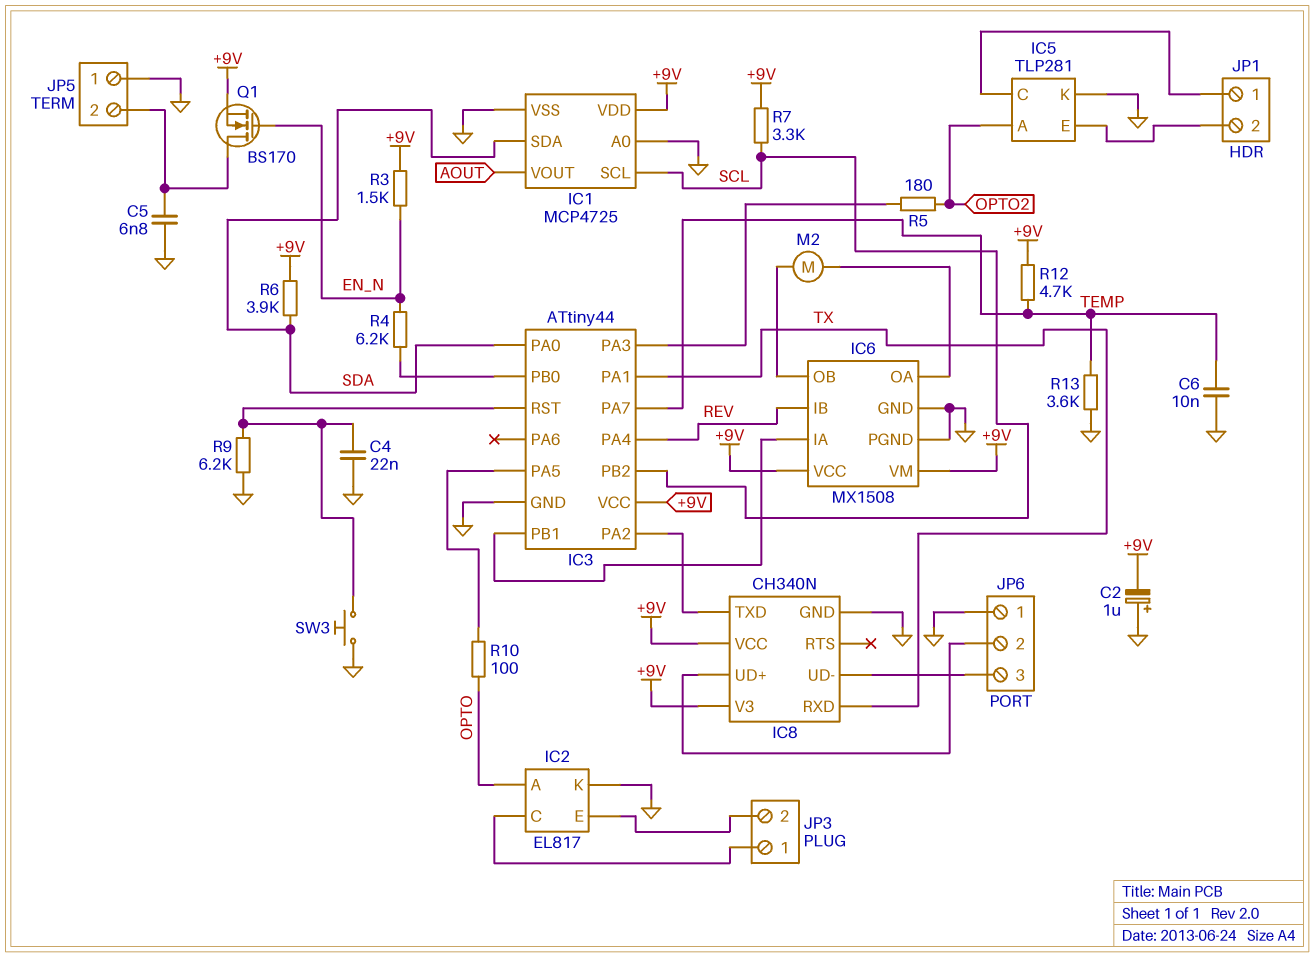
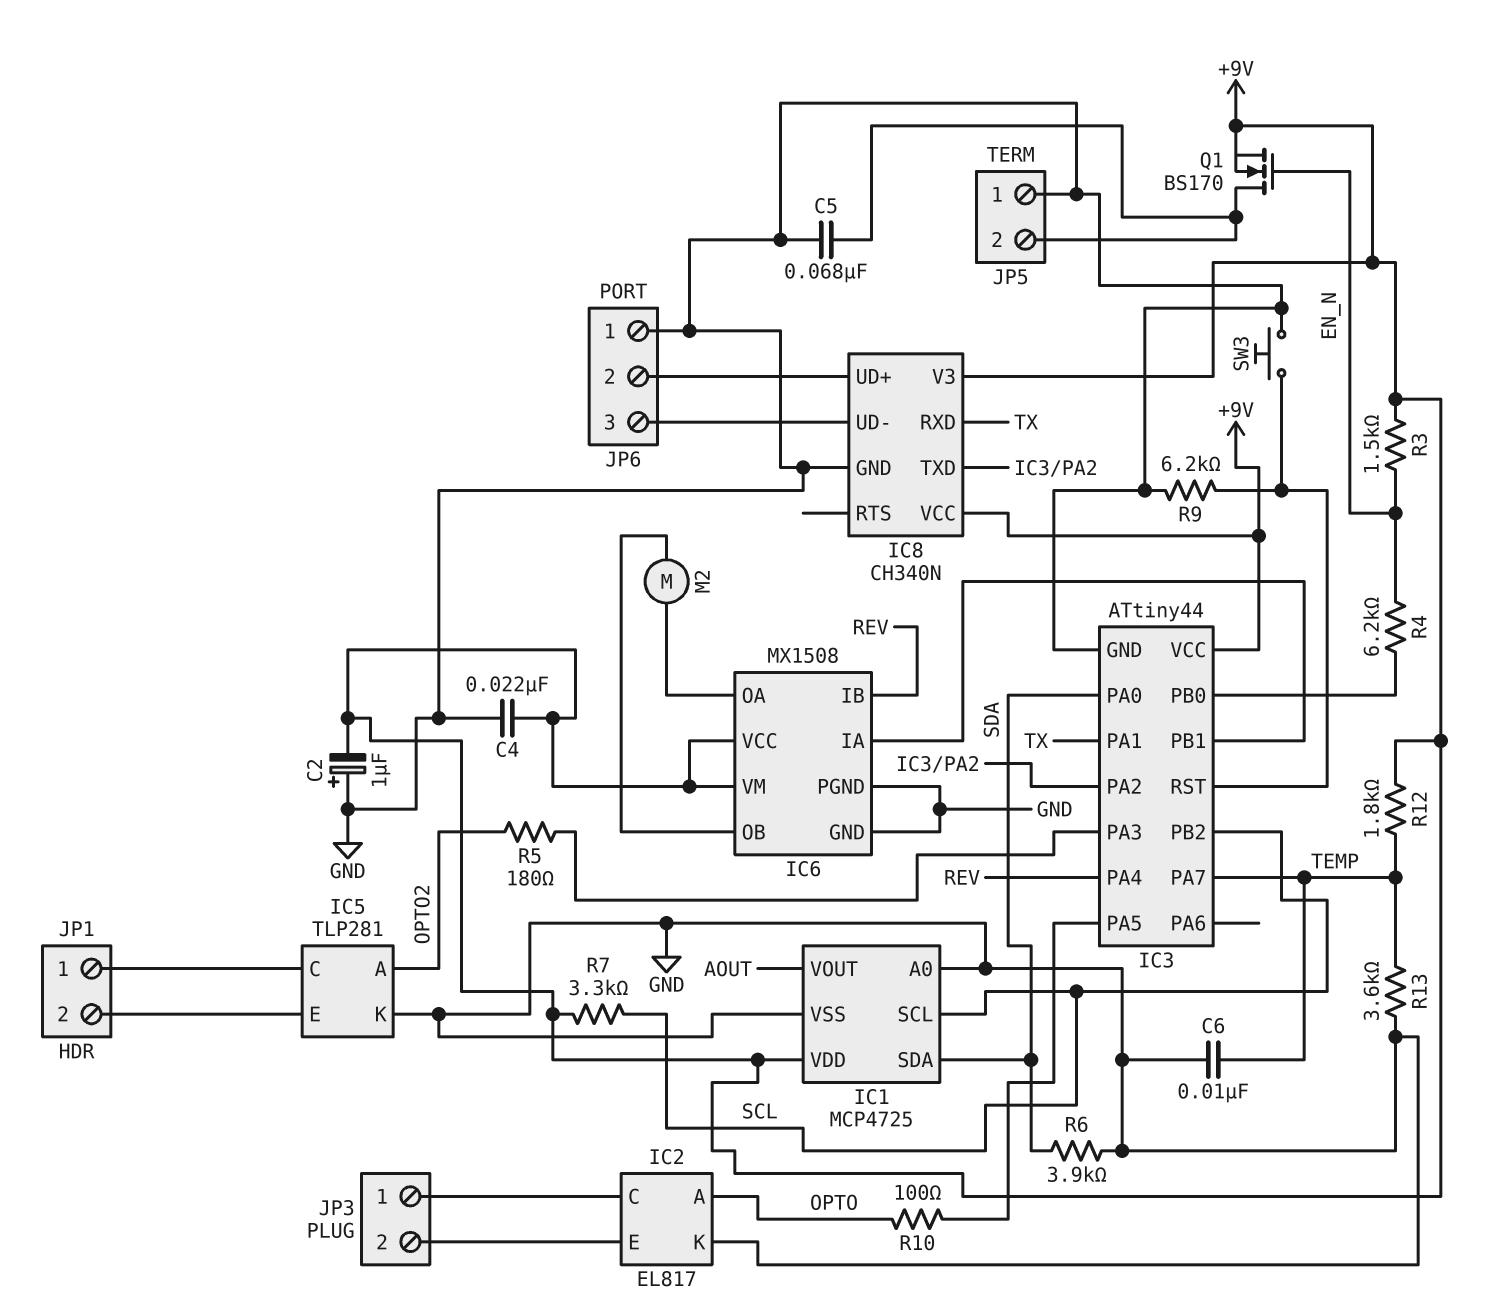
C4: 22nF (GND, IC3/RST) -> 22nF (+9V, GND)
C5: 6.8nF (GND, JP5/2) -> 68nF (GND, JP5/2)
R6: 3.9k (+9V, SDA) -> 3.9k (GND, SDA)
R12: 4.7k (+9V, TEMP) -> 1.8k (+9V, TEMP)

